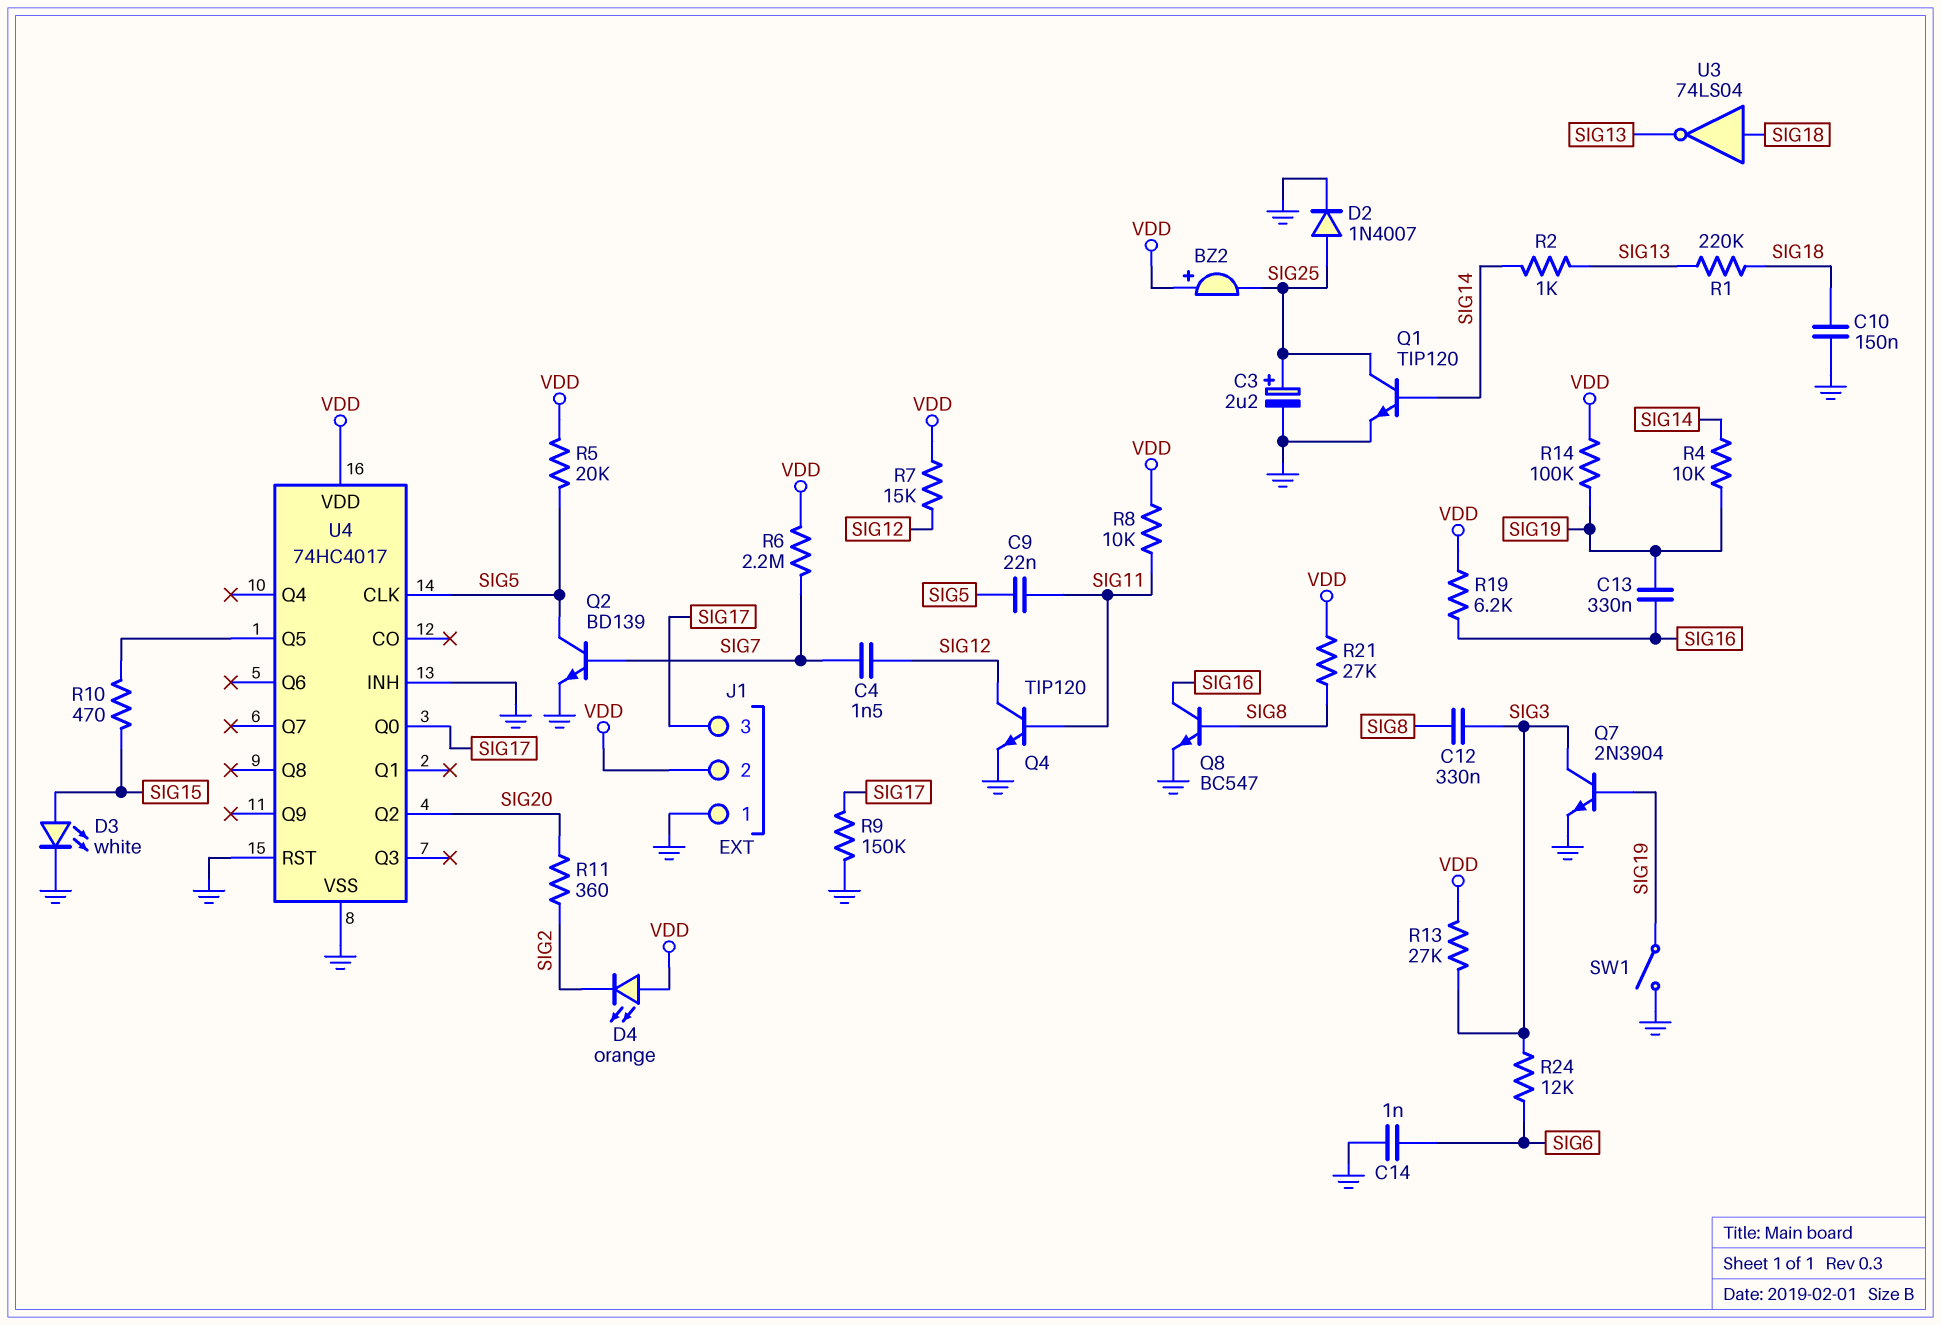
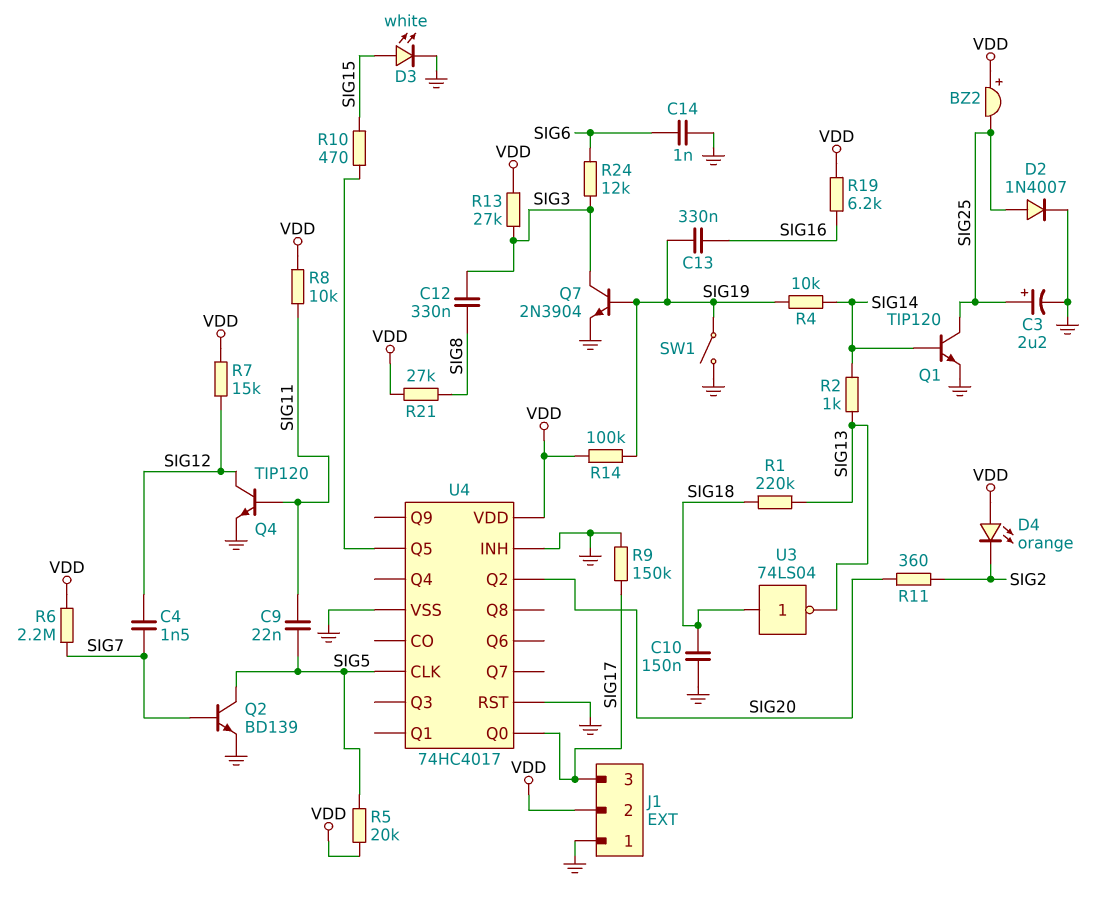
Q8: NPN BC547 (B SIG8, C SIG16, E GND) -> none

